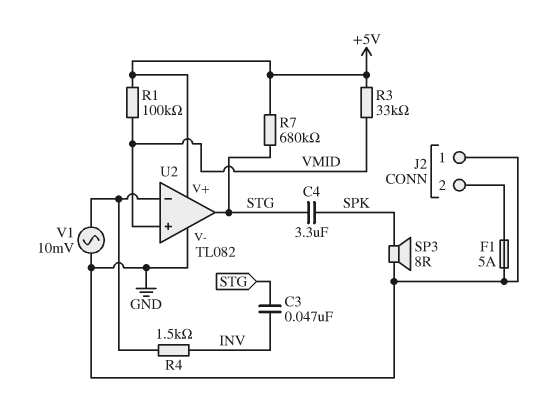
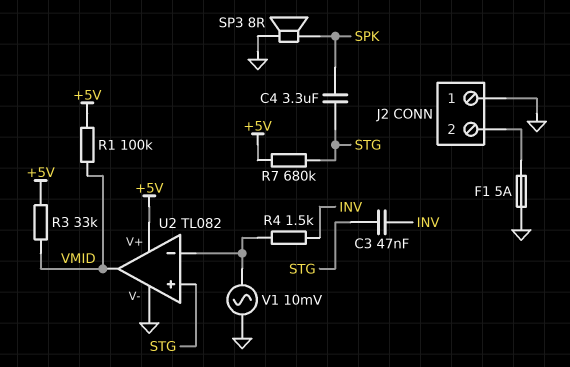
U2 pin in+: VMID -> STG
U2 pin out: STG -> VMID

